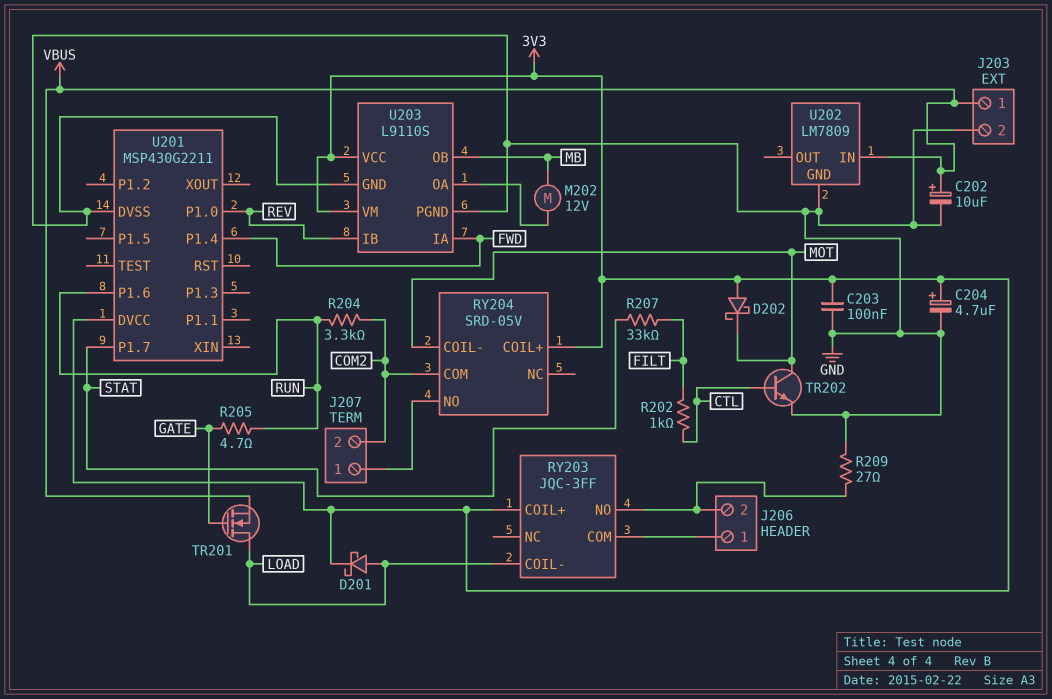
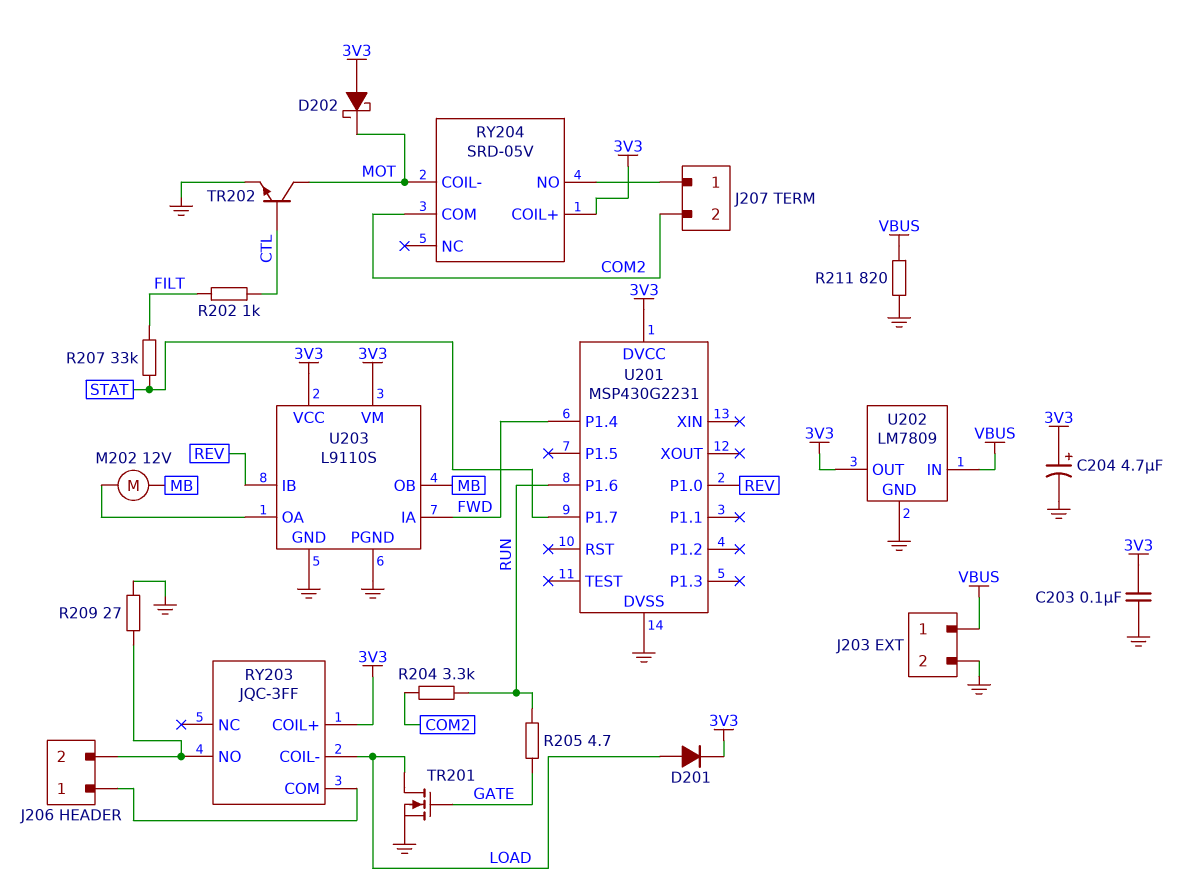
C202: 10uF (plus VBUS, minus GND) -> none
D201: schottky (A LOAD, K 3V3) -> diode (A LOAD, K 3V3)
R211: none -> 820 (GND, VBUS)
TR201: NMOS (G GATE, D LOAD, S VBUS) -> NMOS (G GATE, D LOAD, S GND)
U201: MSP430G2211 -> MSP430G2231
U202 pin OUT: none -> 3V3

